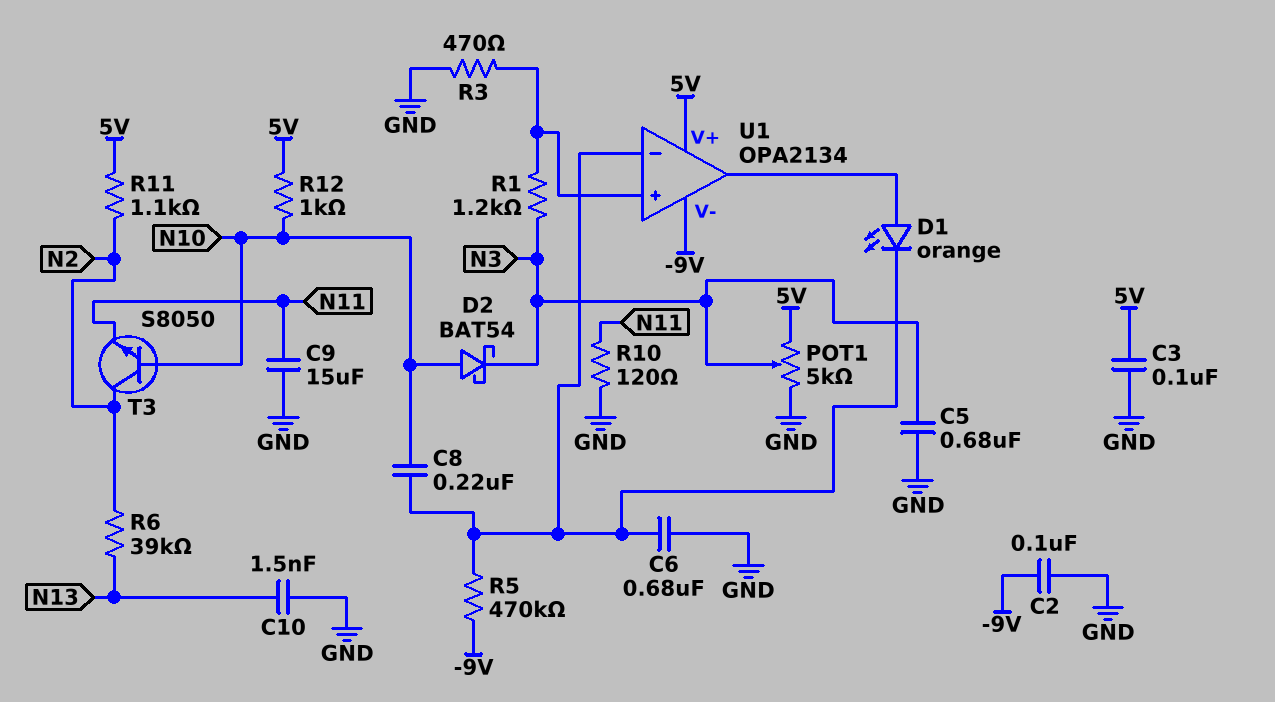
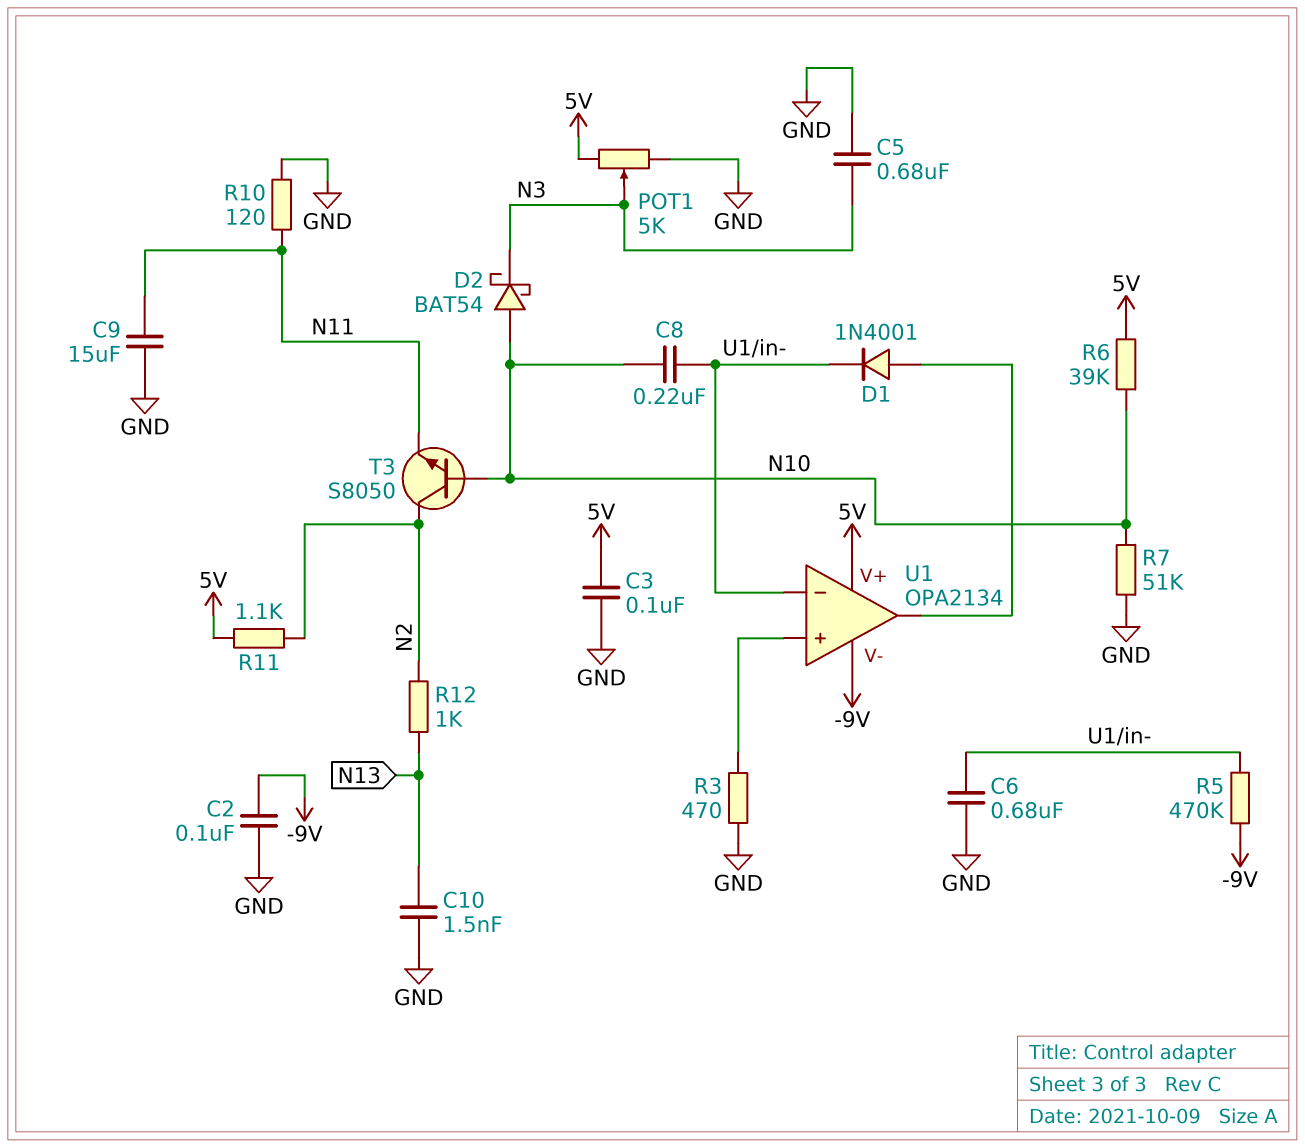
D1: LED orange (A U1/out, K U1/in-) -> diode 1N4001 (A U1/out, K U1/in-)
R1: 1.2k (N3, U1/in+) -> none
R6: 39k (N2, N13) -> 39k (5V, N10)
R7: none -> 51k (GND, N10)
R12: 1k (5V, N10) -> 1k (N2, N13)

